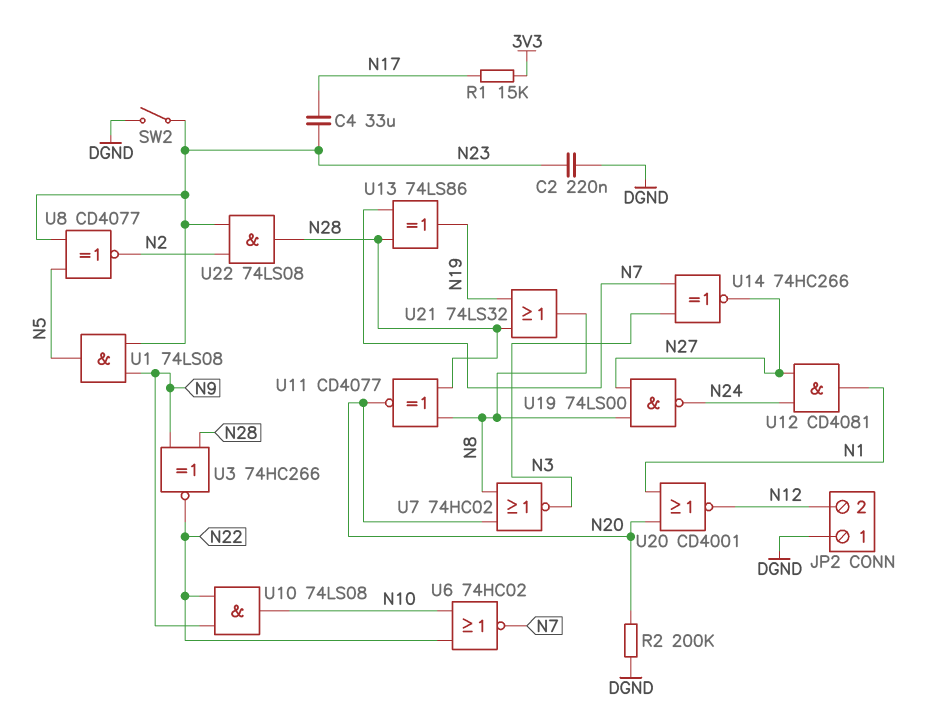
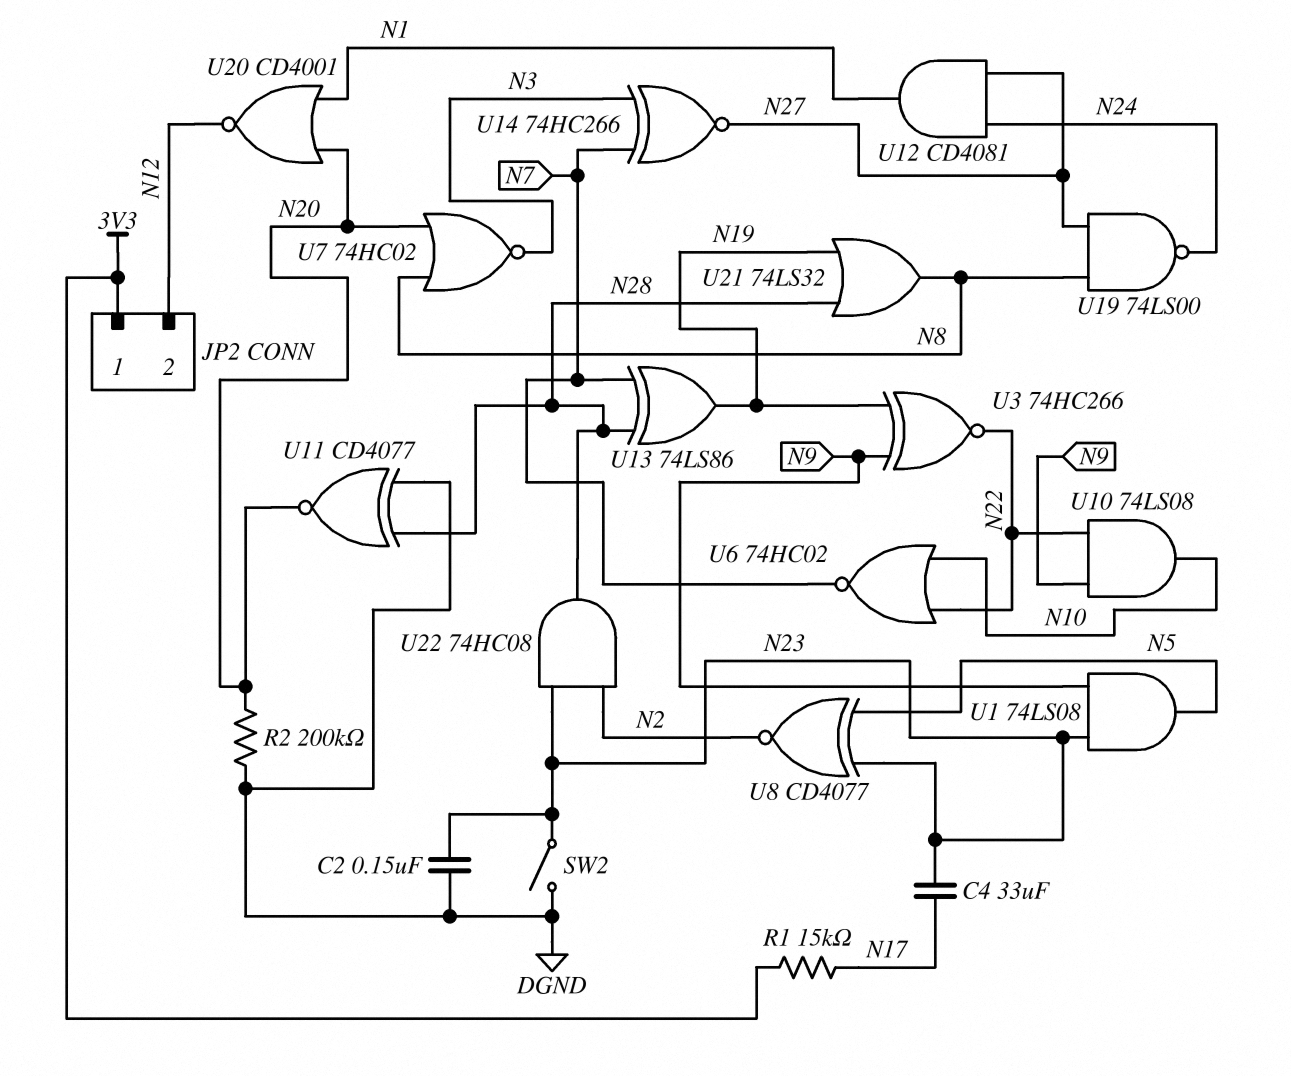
C2: 220nF (DGND, N23) -> 150nF (DGND, N23)
JP2 pin 1: DGND -> 3V3
U3: XNOR 74HC266 (in N9, in N28, out N22) -> XNOR 74HC266 (in N9, in N19, out N22)
U11: XNOR CD4077 (in N8, in N28, out N20) -> XNOR CD4077 (in DGND, in N28, out N20)
U22: AND 74LS08 (in N2, in N23, out N28) -> AND 74HC08 (in N2, in N23, out N28)

